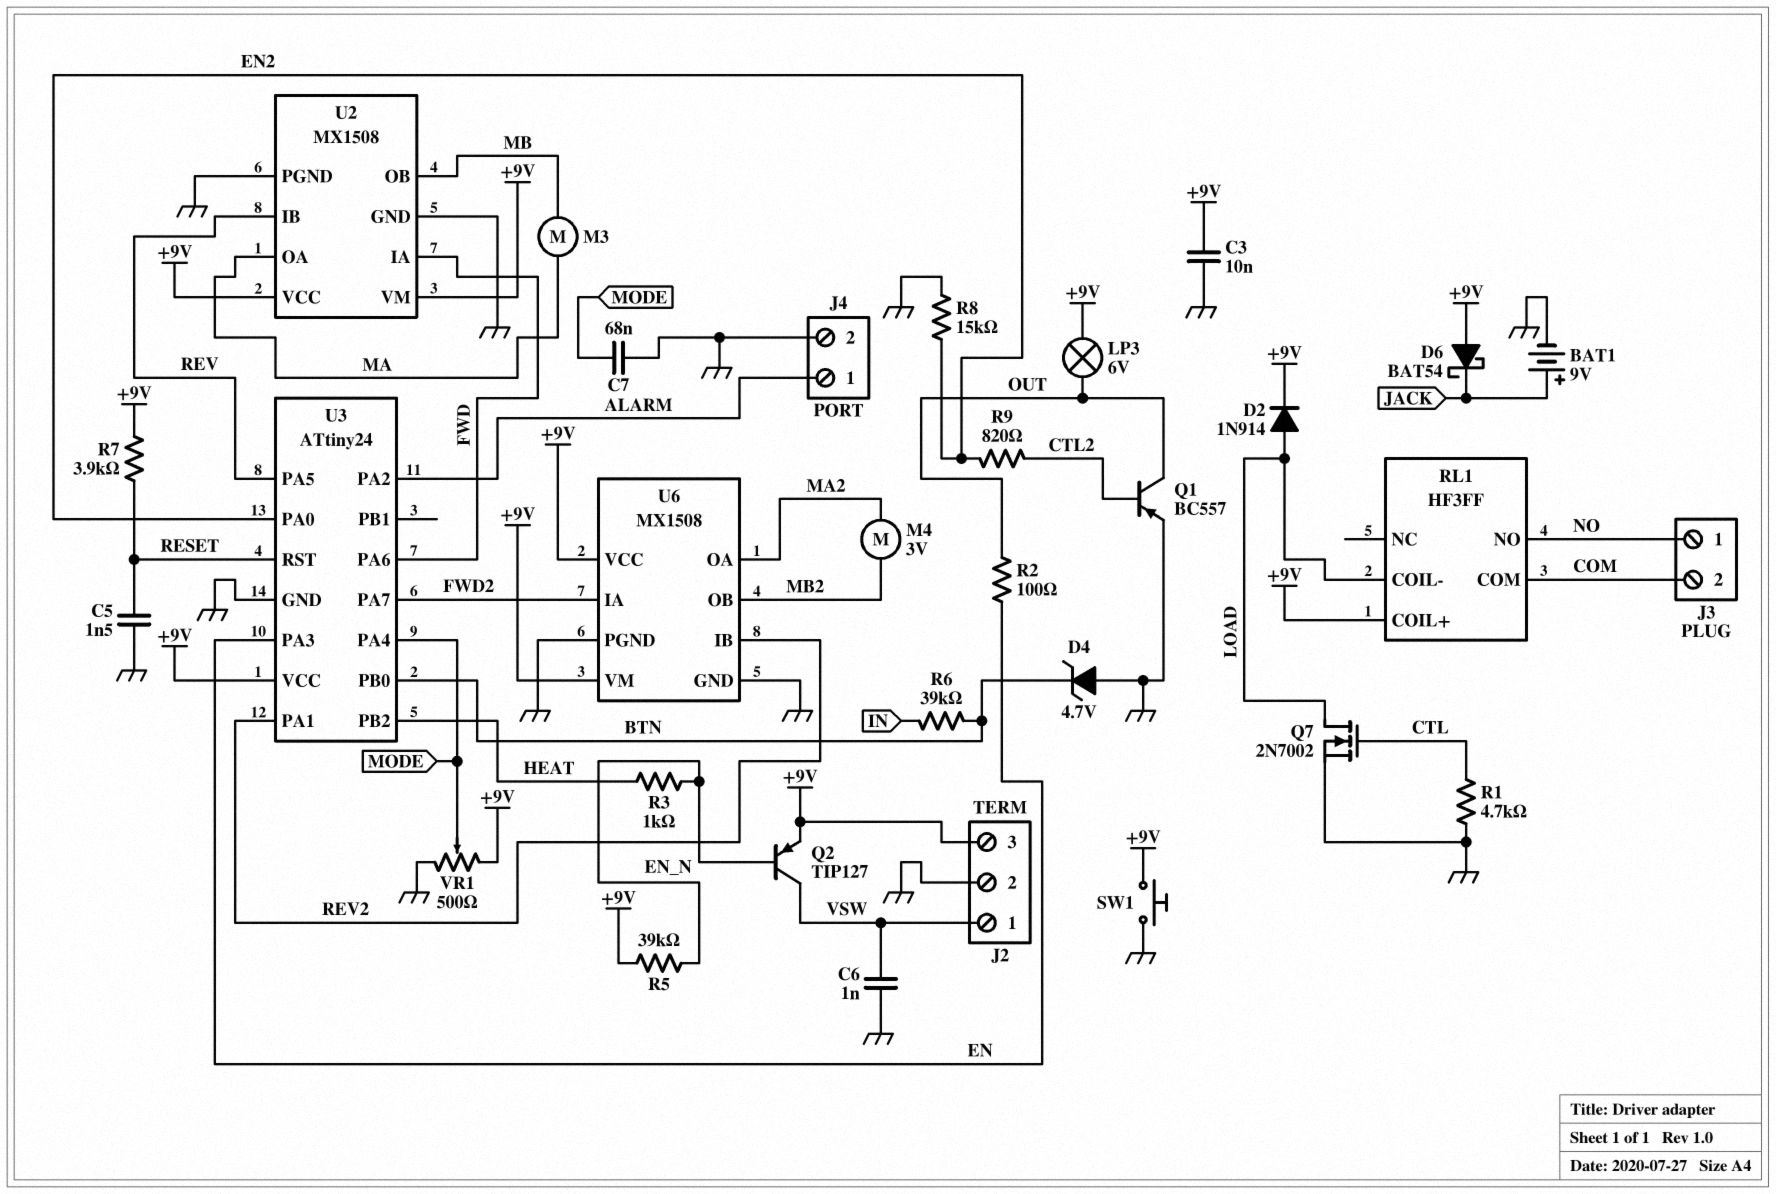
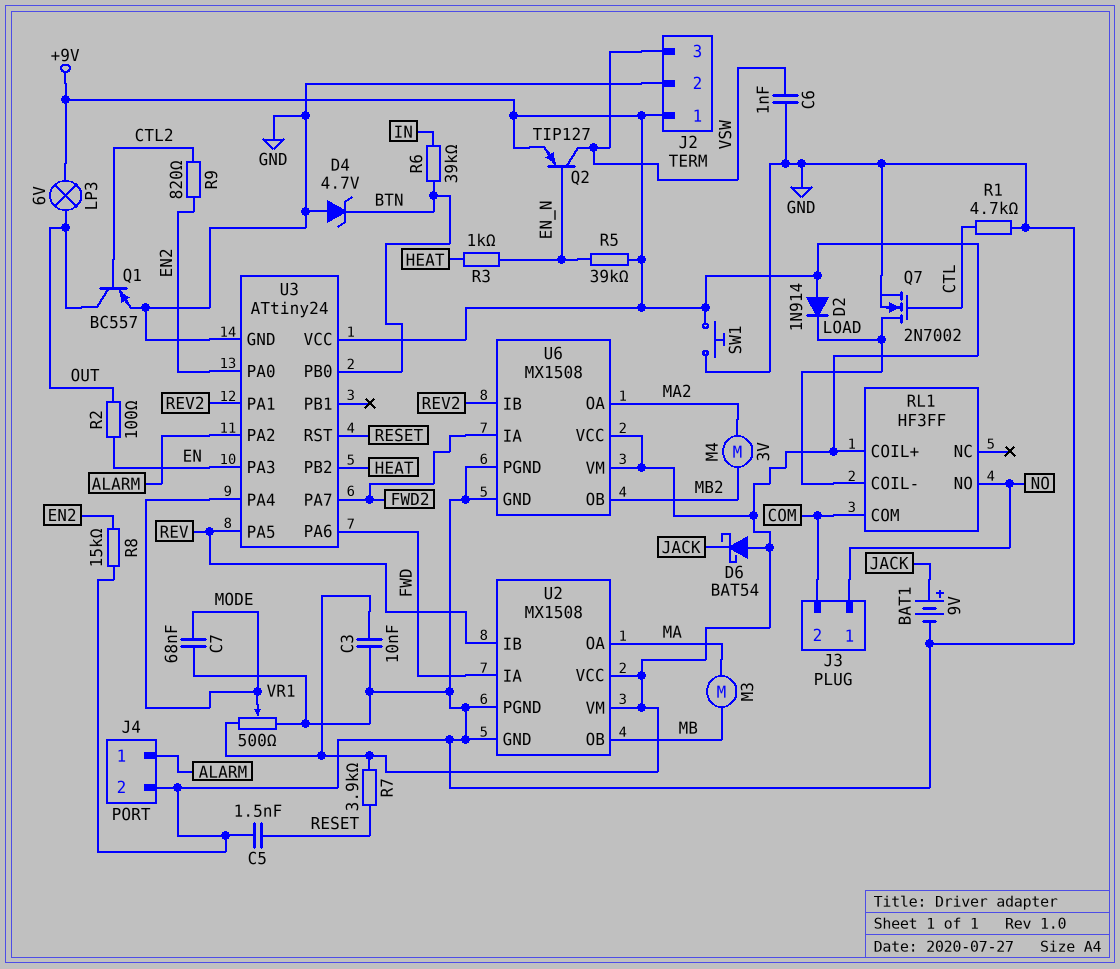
D2: diode 1N914 (A LOAD, K +9V) -> diode 1N914 (A +9V, K LOAD)
J2 pin 1: VSW -> +9V
J2 pin 3: +9V -> VSW

